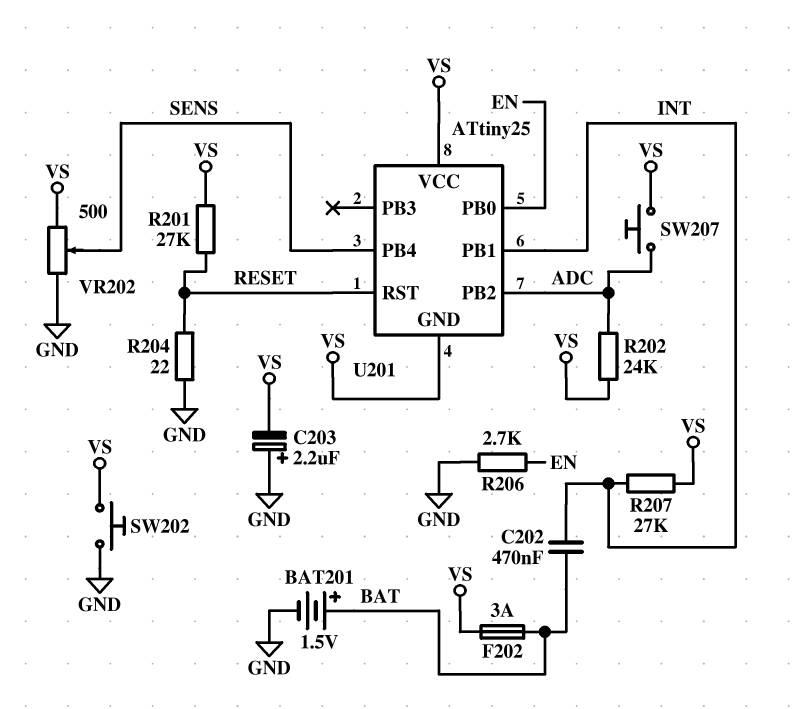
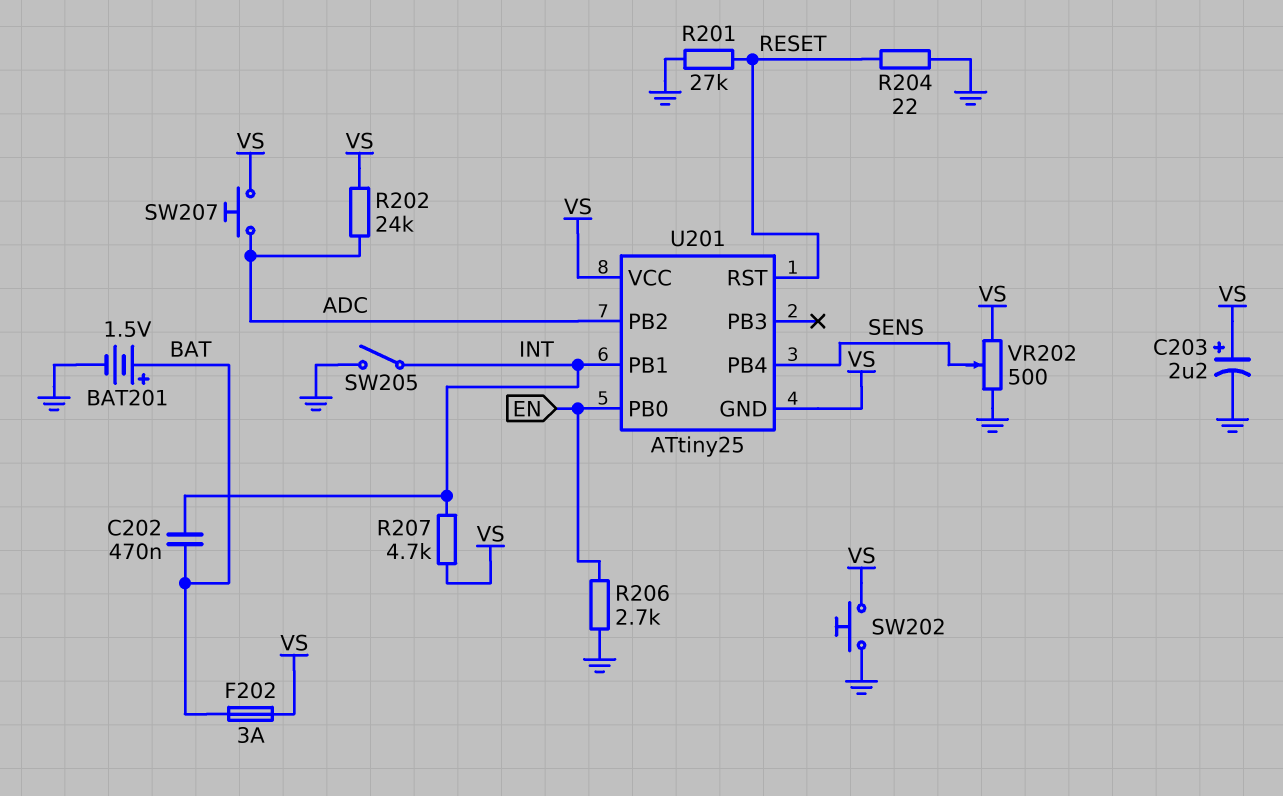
C203: 2.2uF (plus GND, minus VS) -> 2.2uF (plus VS, minus GND)
R201: 27k (RESET, VS) -> 27k (GND, RESET)
R207: 27k (INT, VS) -> 4.7k (INT, VS)
SW205: none -> switch (GND, INT)

